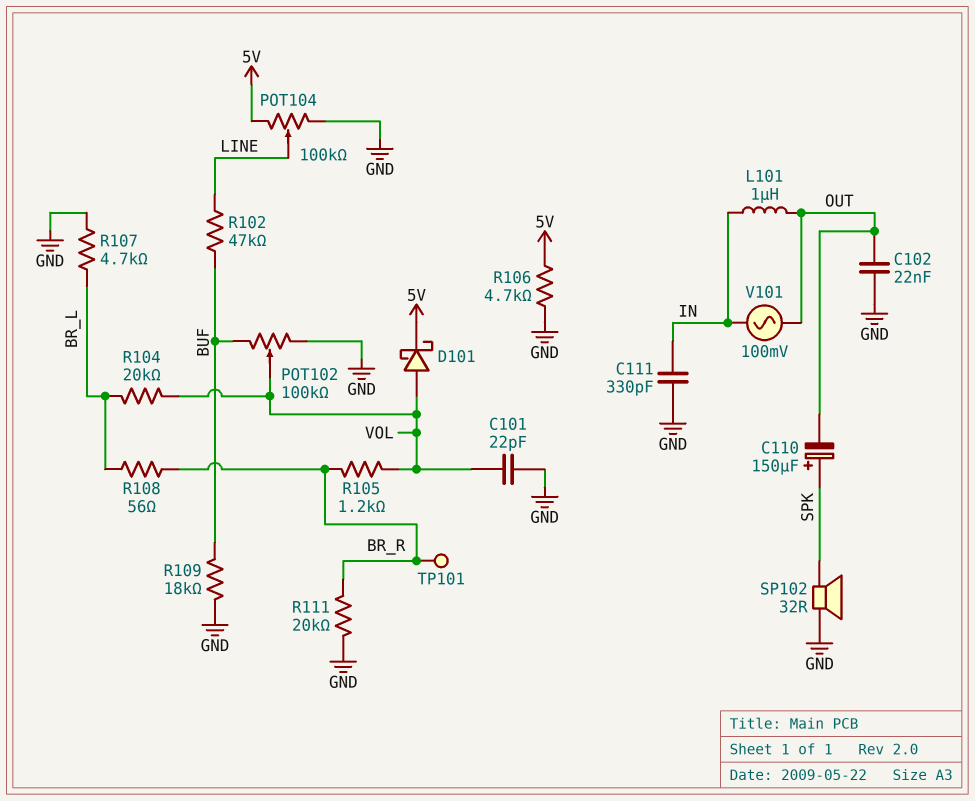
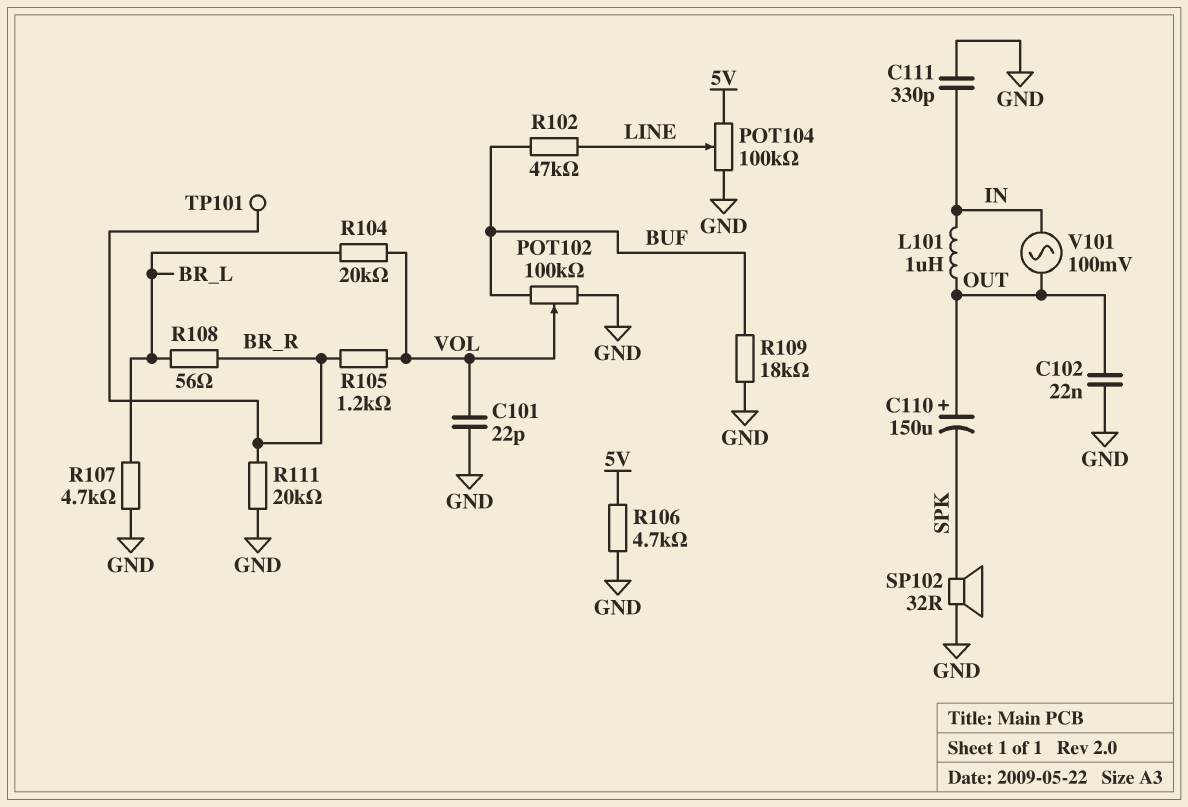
C110: 150uF (plus SPK, minus OUT) -> 150uF (plus OUT, minus SPK)
D101: schottky (A VOL, K 5V) -> none

